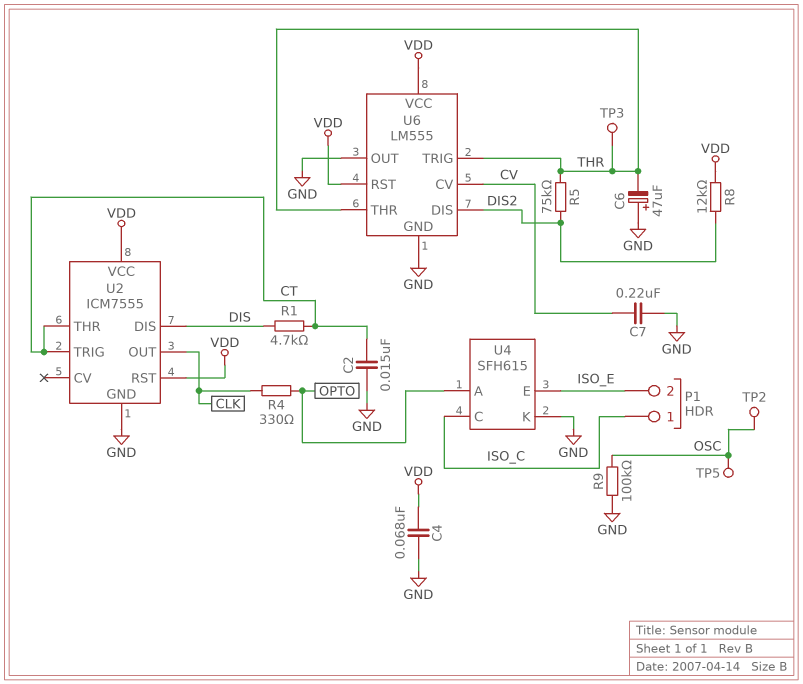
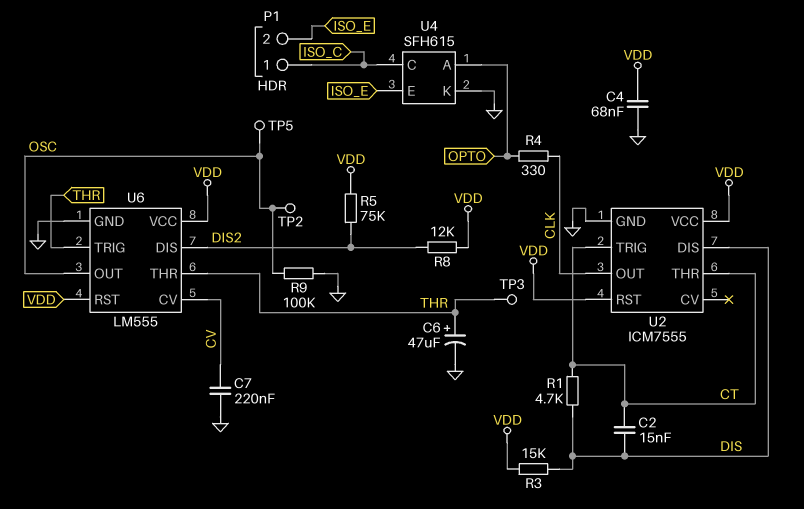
C2: 15nF (CT, GND) -> 15nF (CT, DIS)
C6: 47uF (plus GND, minus THR) -> 47uF (plus THR, minus GND)
R3: none -> 15k (DIS, VDD)
R5: 75k (DIS2, THR) -> 75k (DIS2, VDD)
U6 pin OUT: GND -> OSC

